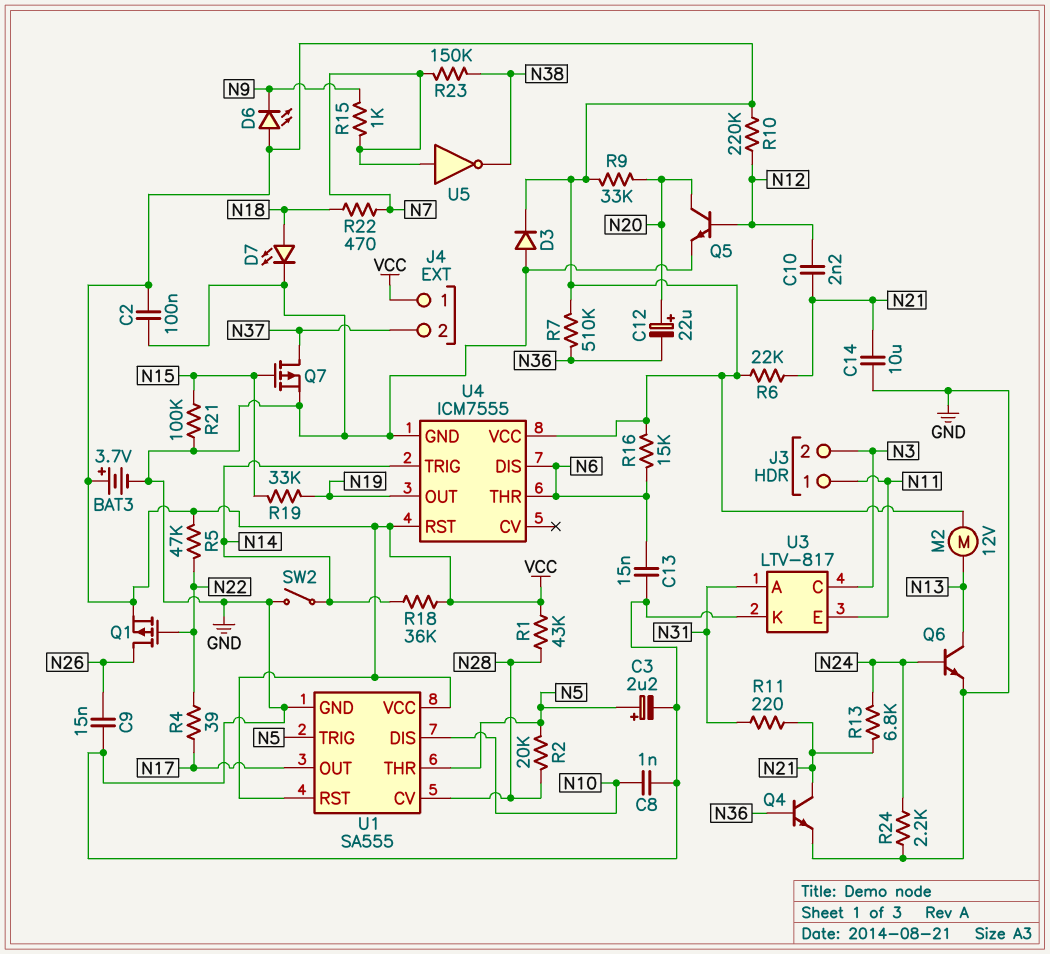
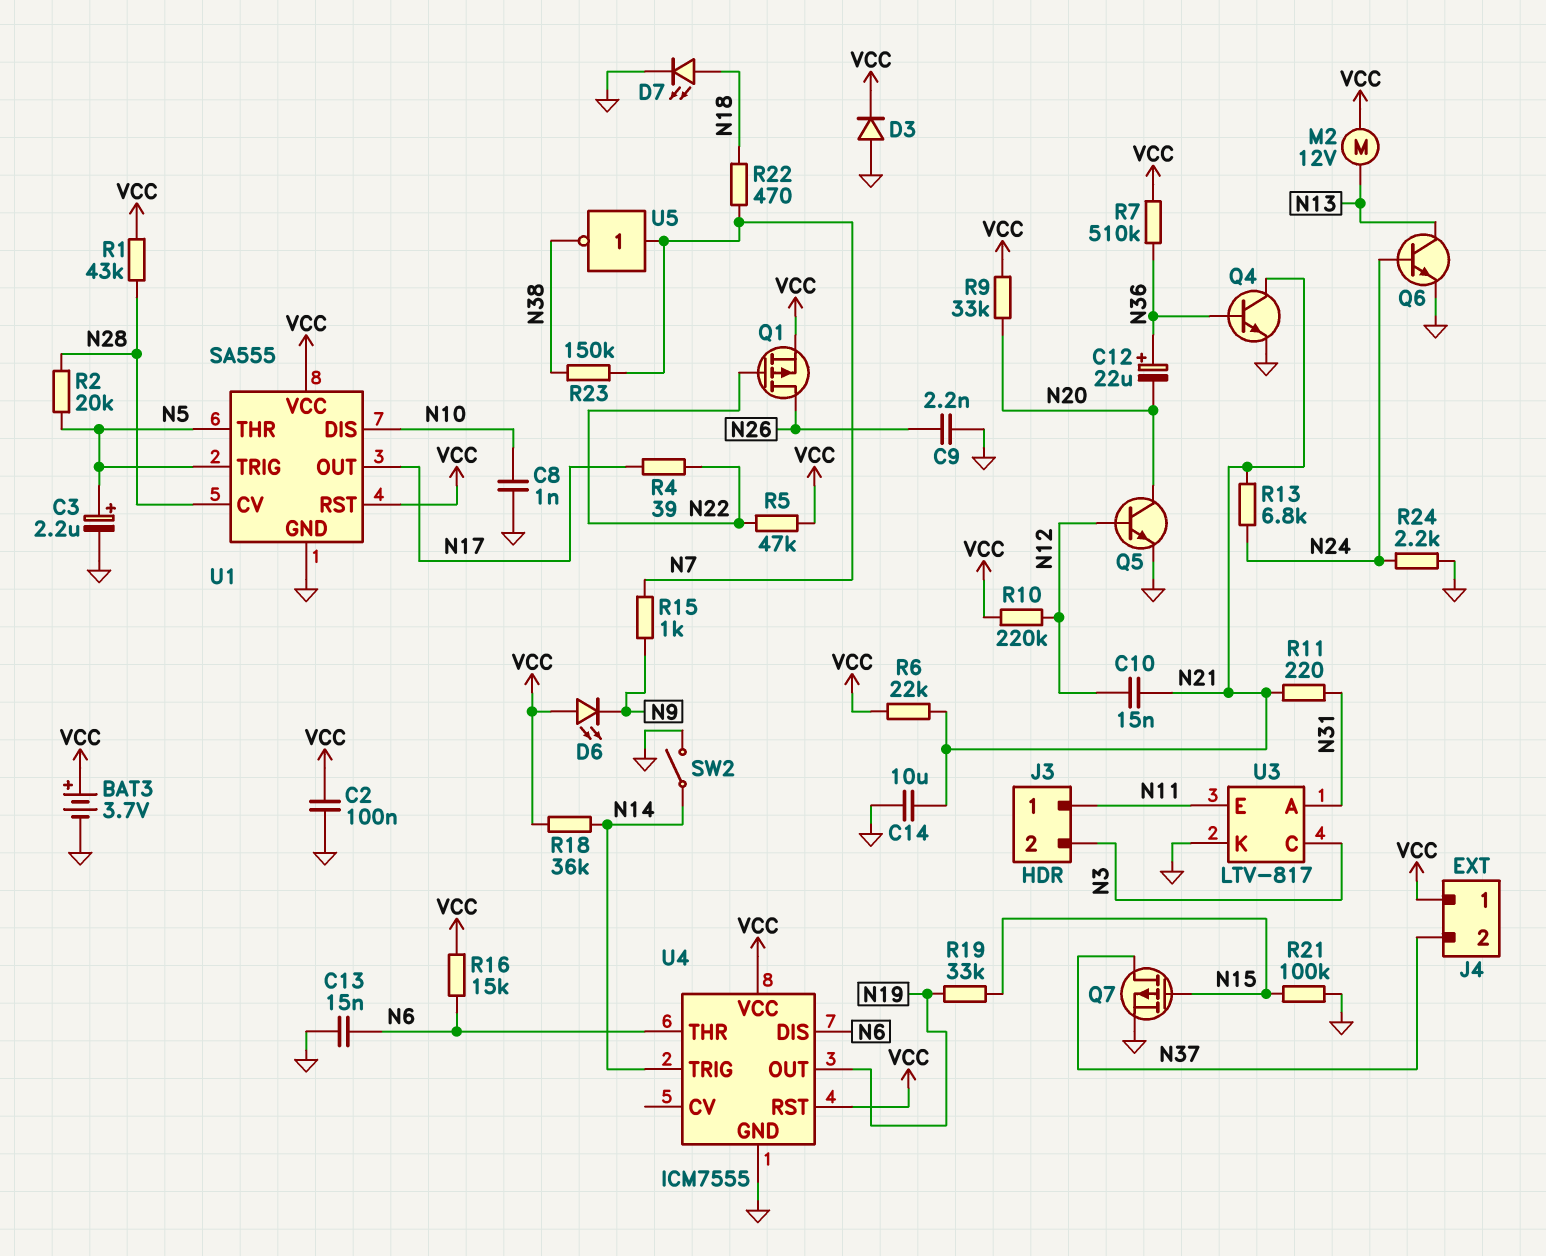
C9: 15nF (GND, N26) -> 2.2nF (GND, N26)
C10: 2.2nF (N12, N21) -> 15nF (N12, N21)
C12: 22uF (plus N20, minus N36) -> 22uF (plus N36, minus N20)

